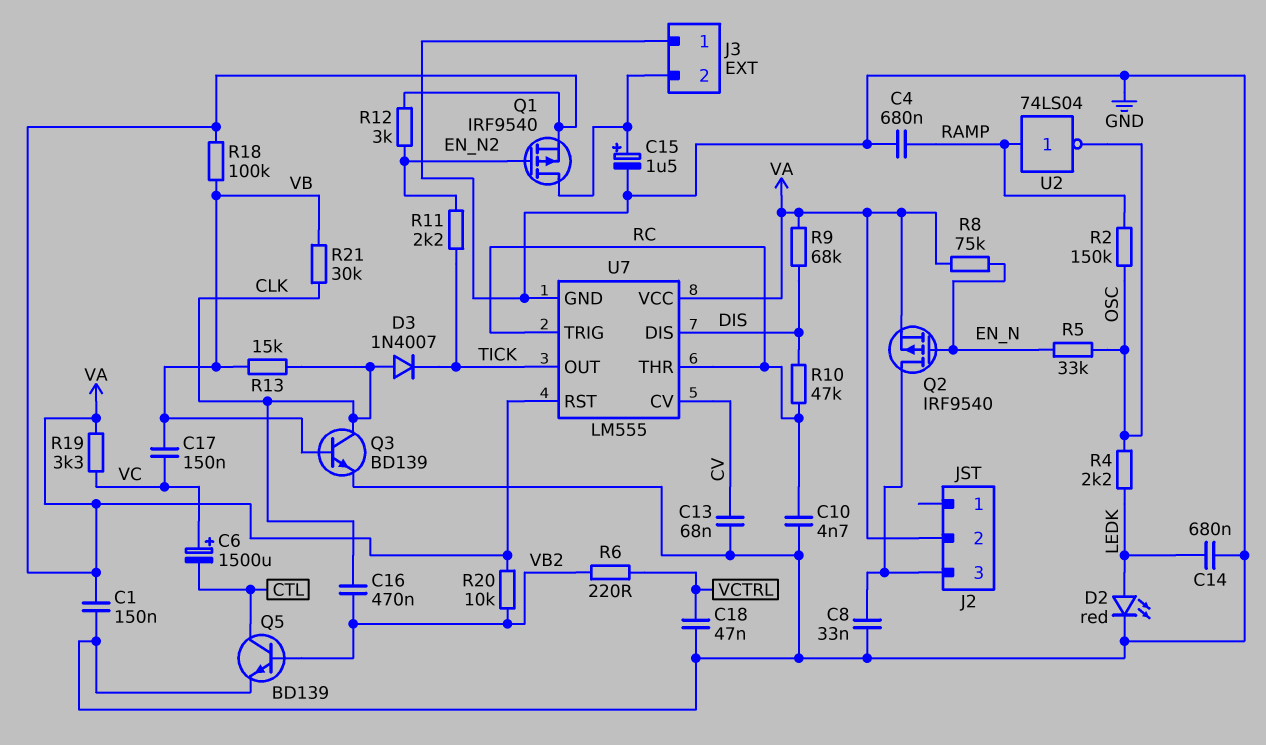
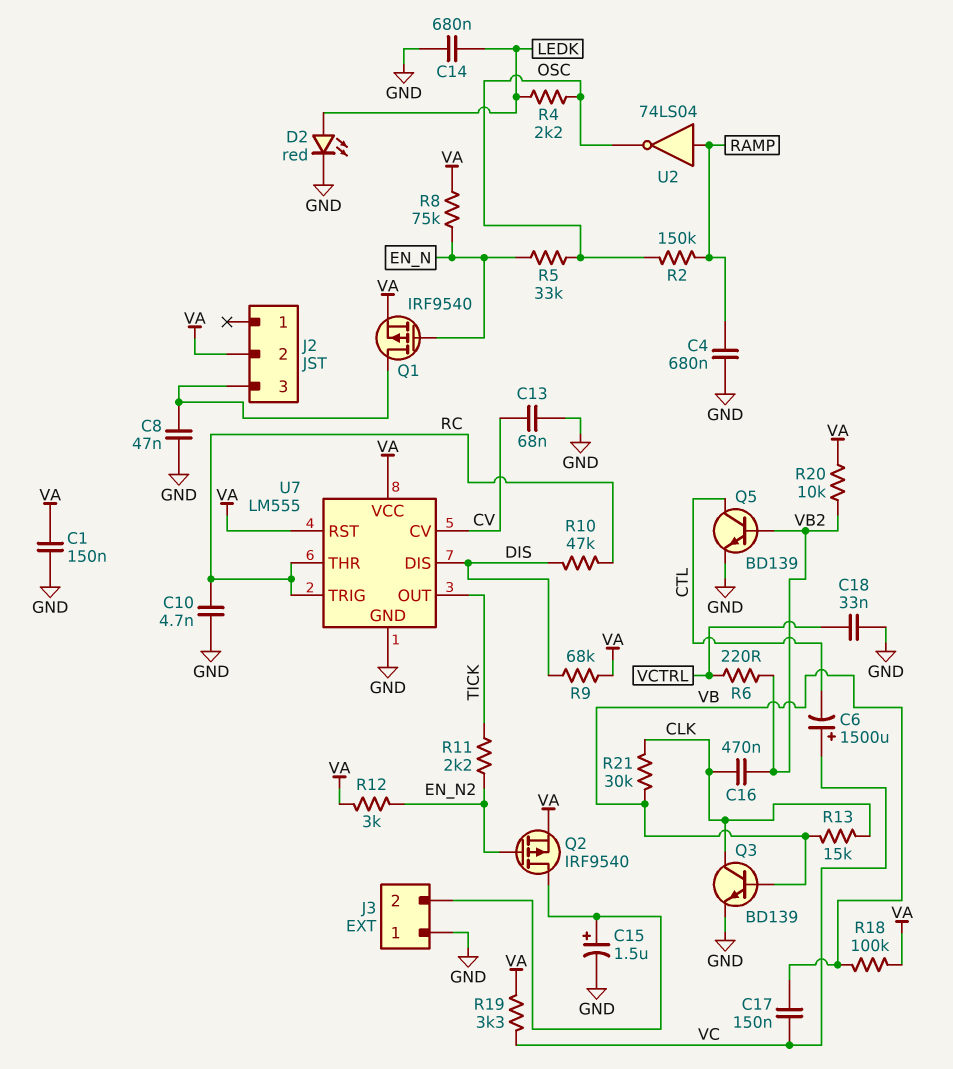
C8: 33nF (GND, J2/3) -> 47nF (GND, J2/3)
C18: 47nF (GND, VCTRL) -> 33nF (GND, VCTRL)
D3: diode 1N4007 (A CLK, K TICK) -> none
Q1: PMOS IRF9540 (G EN_N2, D J3/2, S VA) -> PMOS IRF9540 (G EN_N, D J2/3, S VA)
Q2: PMOS IRF9540 (G EN_N, D J2/3, S VA) -> PMOS IRF9540 (G EN_N2, D J3/2, S VA)

